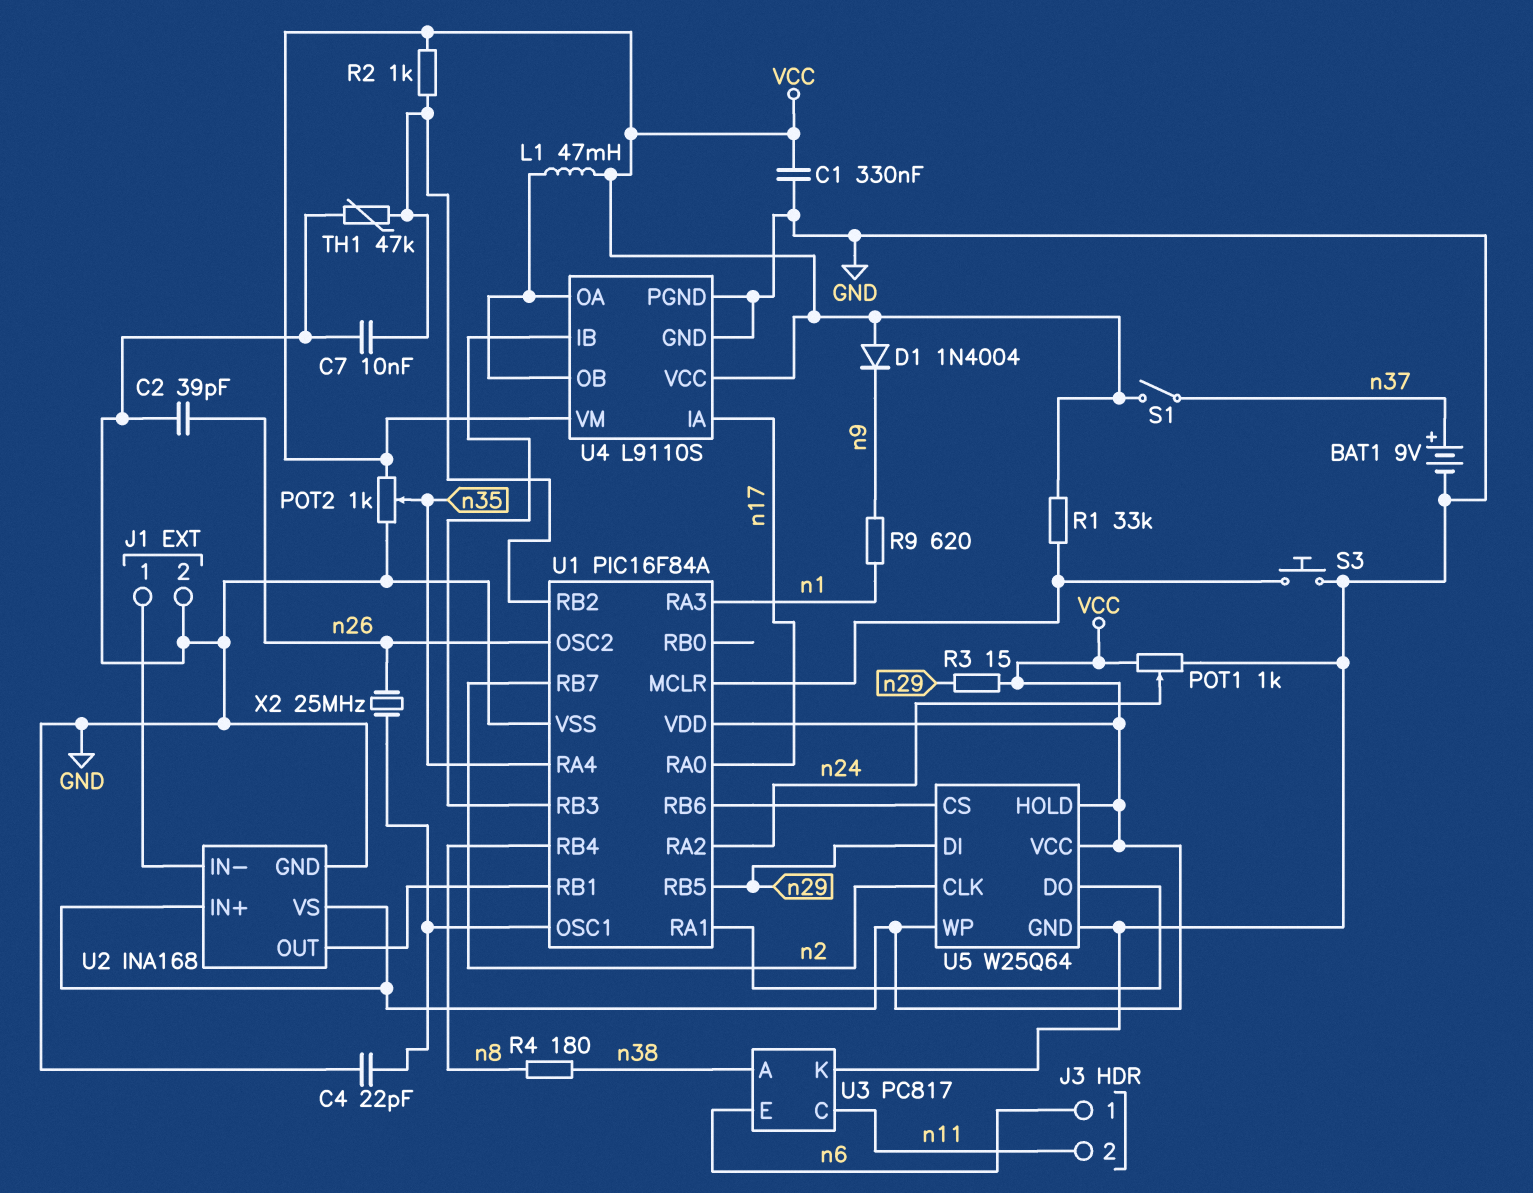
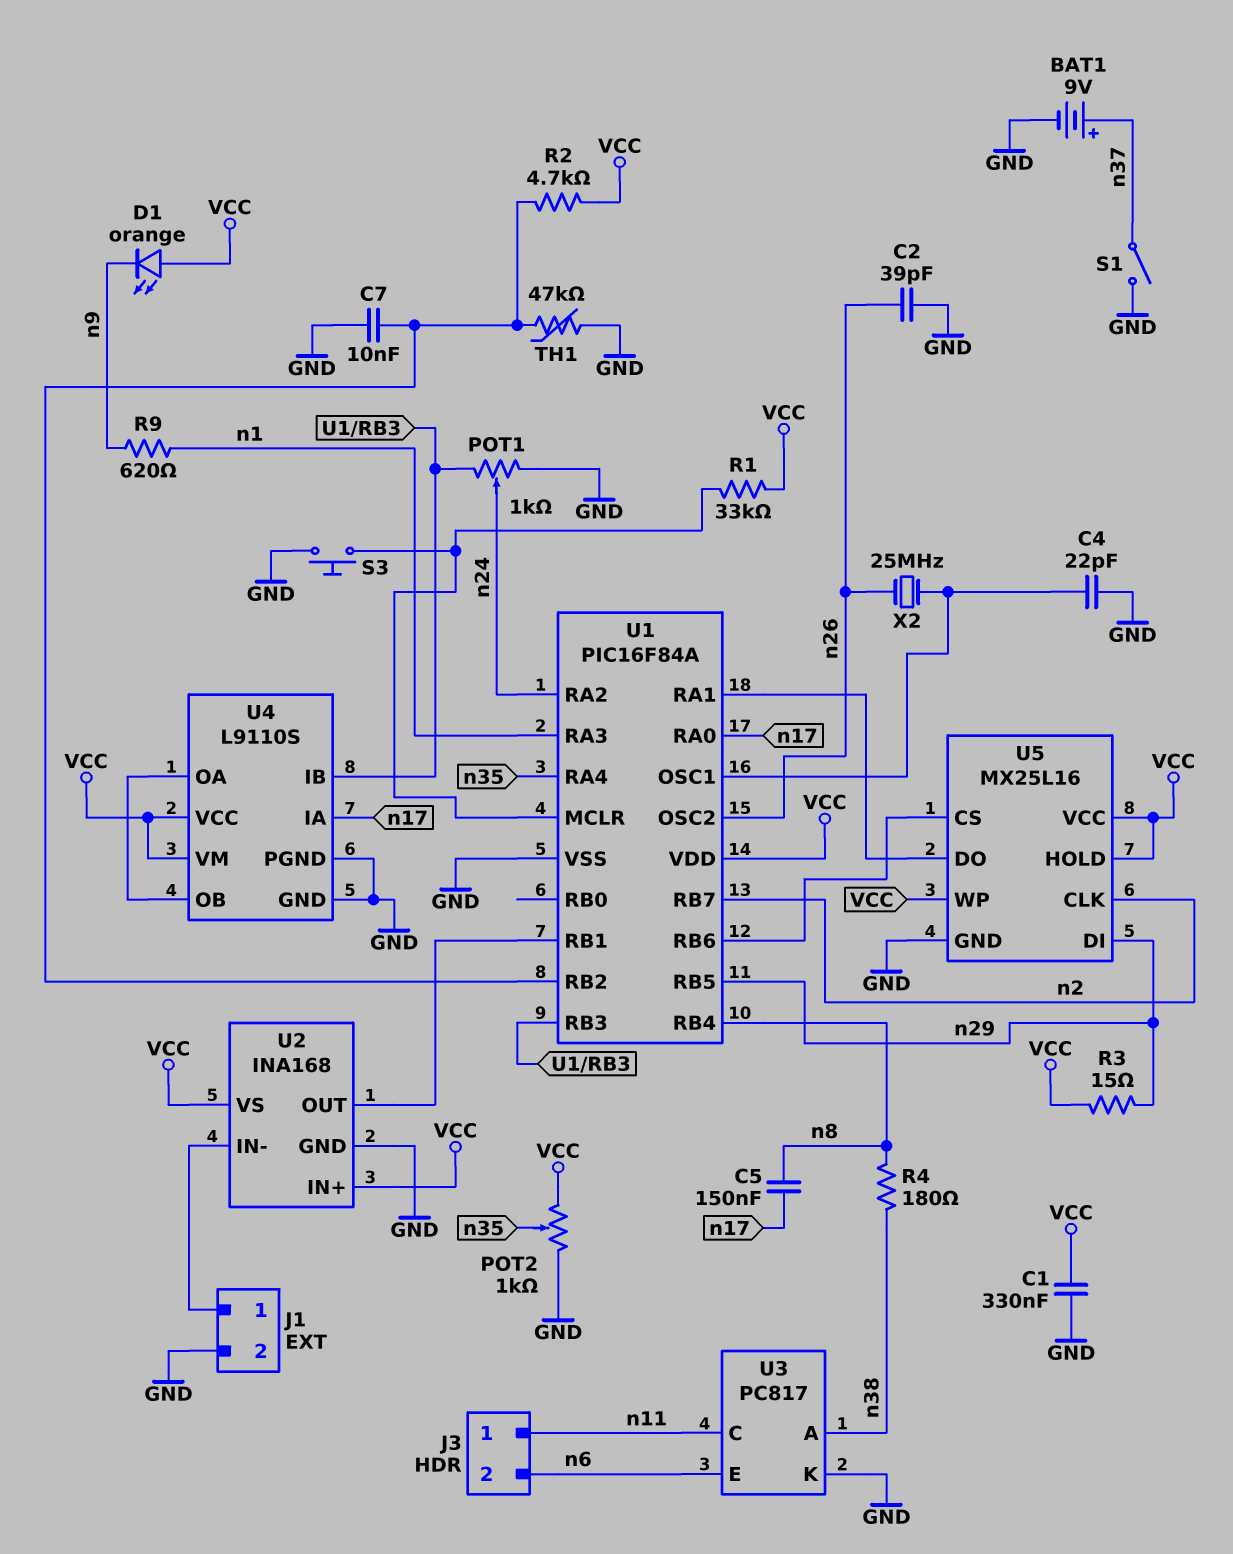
C5: none -> 150nF (n8, n17)
D1: diode 1N4004 (A VCC, K n9) -> LED orange (A VCC, K n9)
J3 pin 1: n6 -> n11
J3 pin 2: n11 -> n6
L1: 47mH (U4/OA, VCC) -> none
POT1: 1k (GND, VCC, wiper n24) -> 1k (GND, U1/RB3, wiper n24)
R2: 1k (U1/RB2, VCC) -> 4.7k (U1/RB2, VCC)
S1: switch (VCC, n37) -> switch (GND, n37)
U5: W25Q64 -> MX25L16

